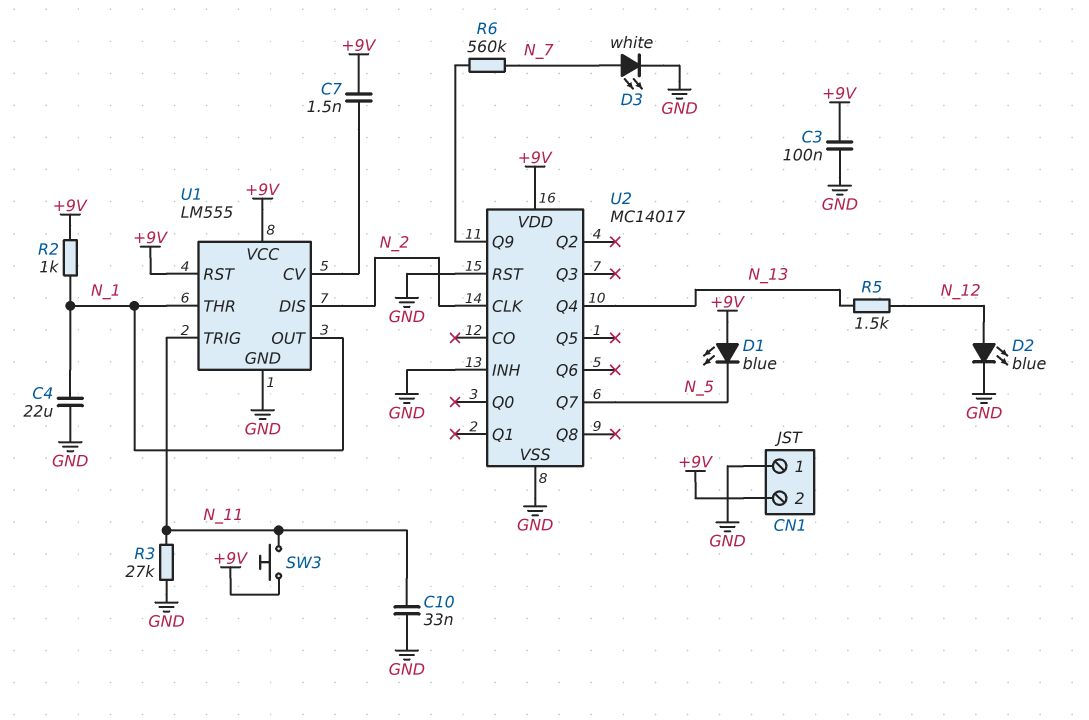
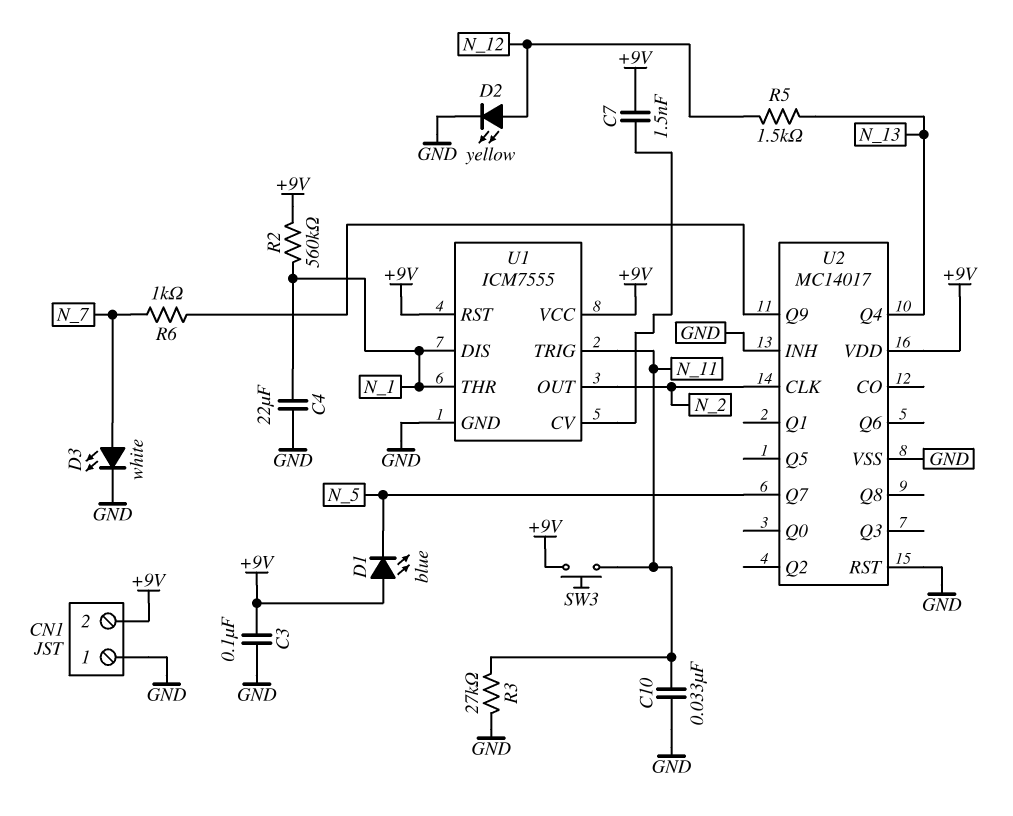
D2: LED blue (A N_12, K GND) -> LED yellow (A N_12, K GND)
R2: 1k (+9V, N_1) -> 560k (+9V, N_1)
R6: 560k (N_7, U2/Q9) -> 1k (N_7, U2/Q9)
U1: LM555 -> ICM7555
U1 pin DIS: N_2 -> N_1
U1 pin OUT: N_1 -> N_2

